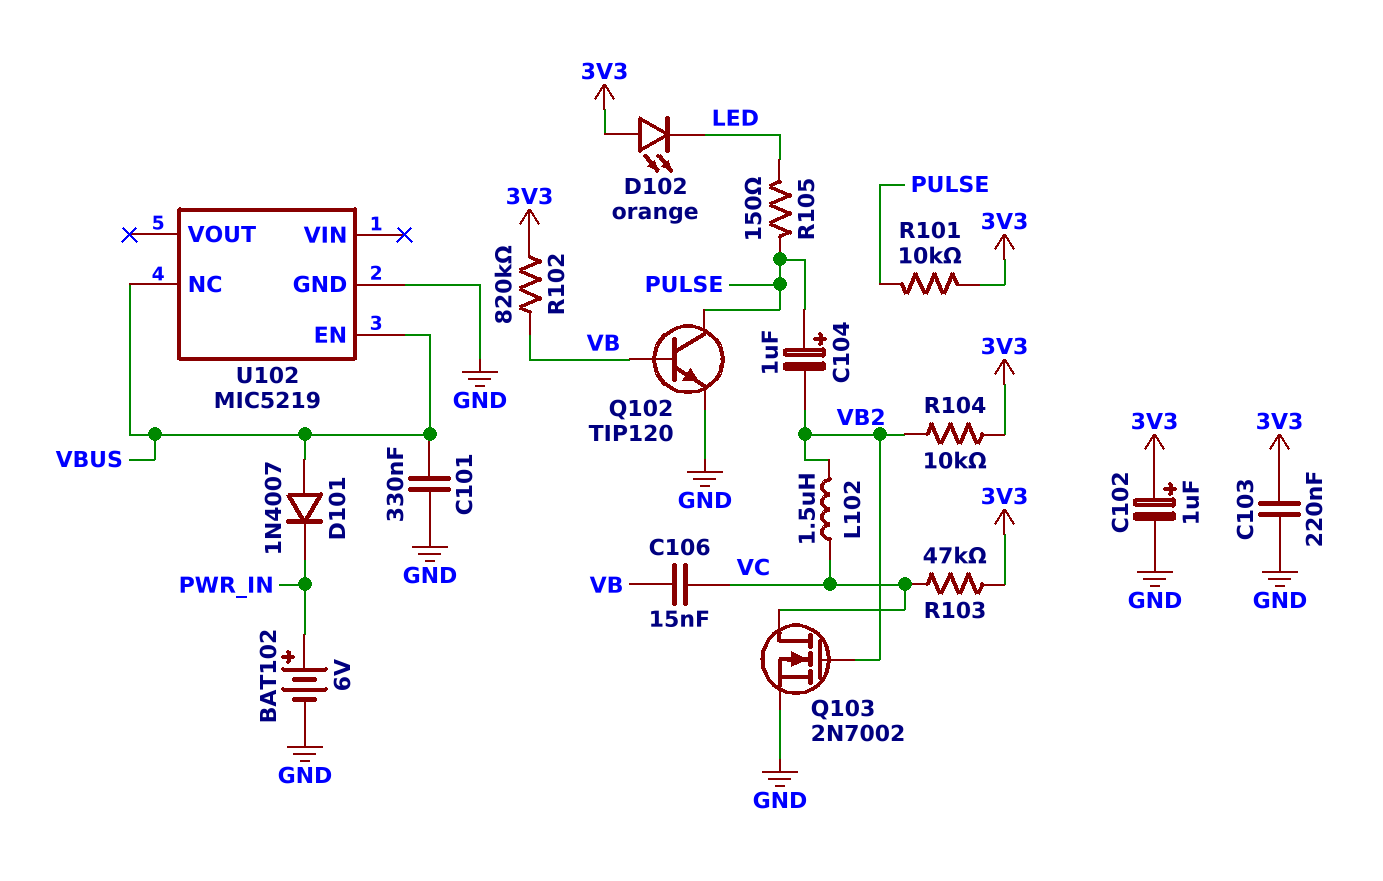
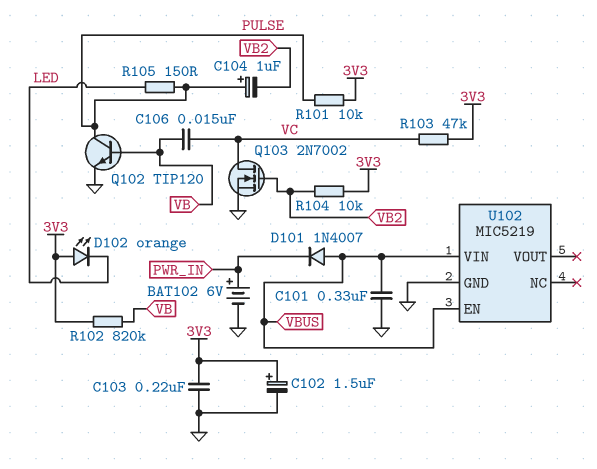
C102: 1uF (plus 3V3, minus GND) -> 1.5uF (plus 3V3, minus GND)
L102: 1.5uH (VB2, VC) -> none
U102 pin NC: VBUS -> none
U102 pin VIN: none -> VBUS

